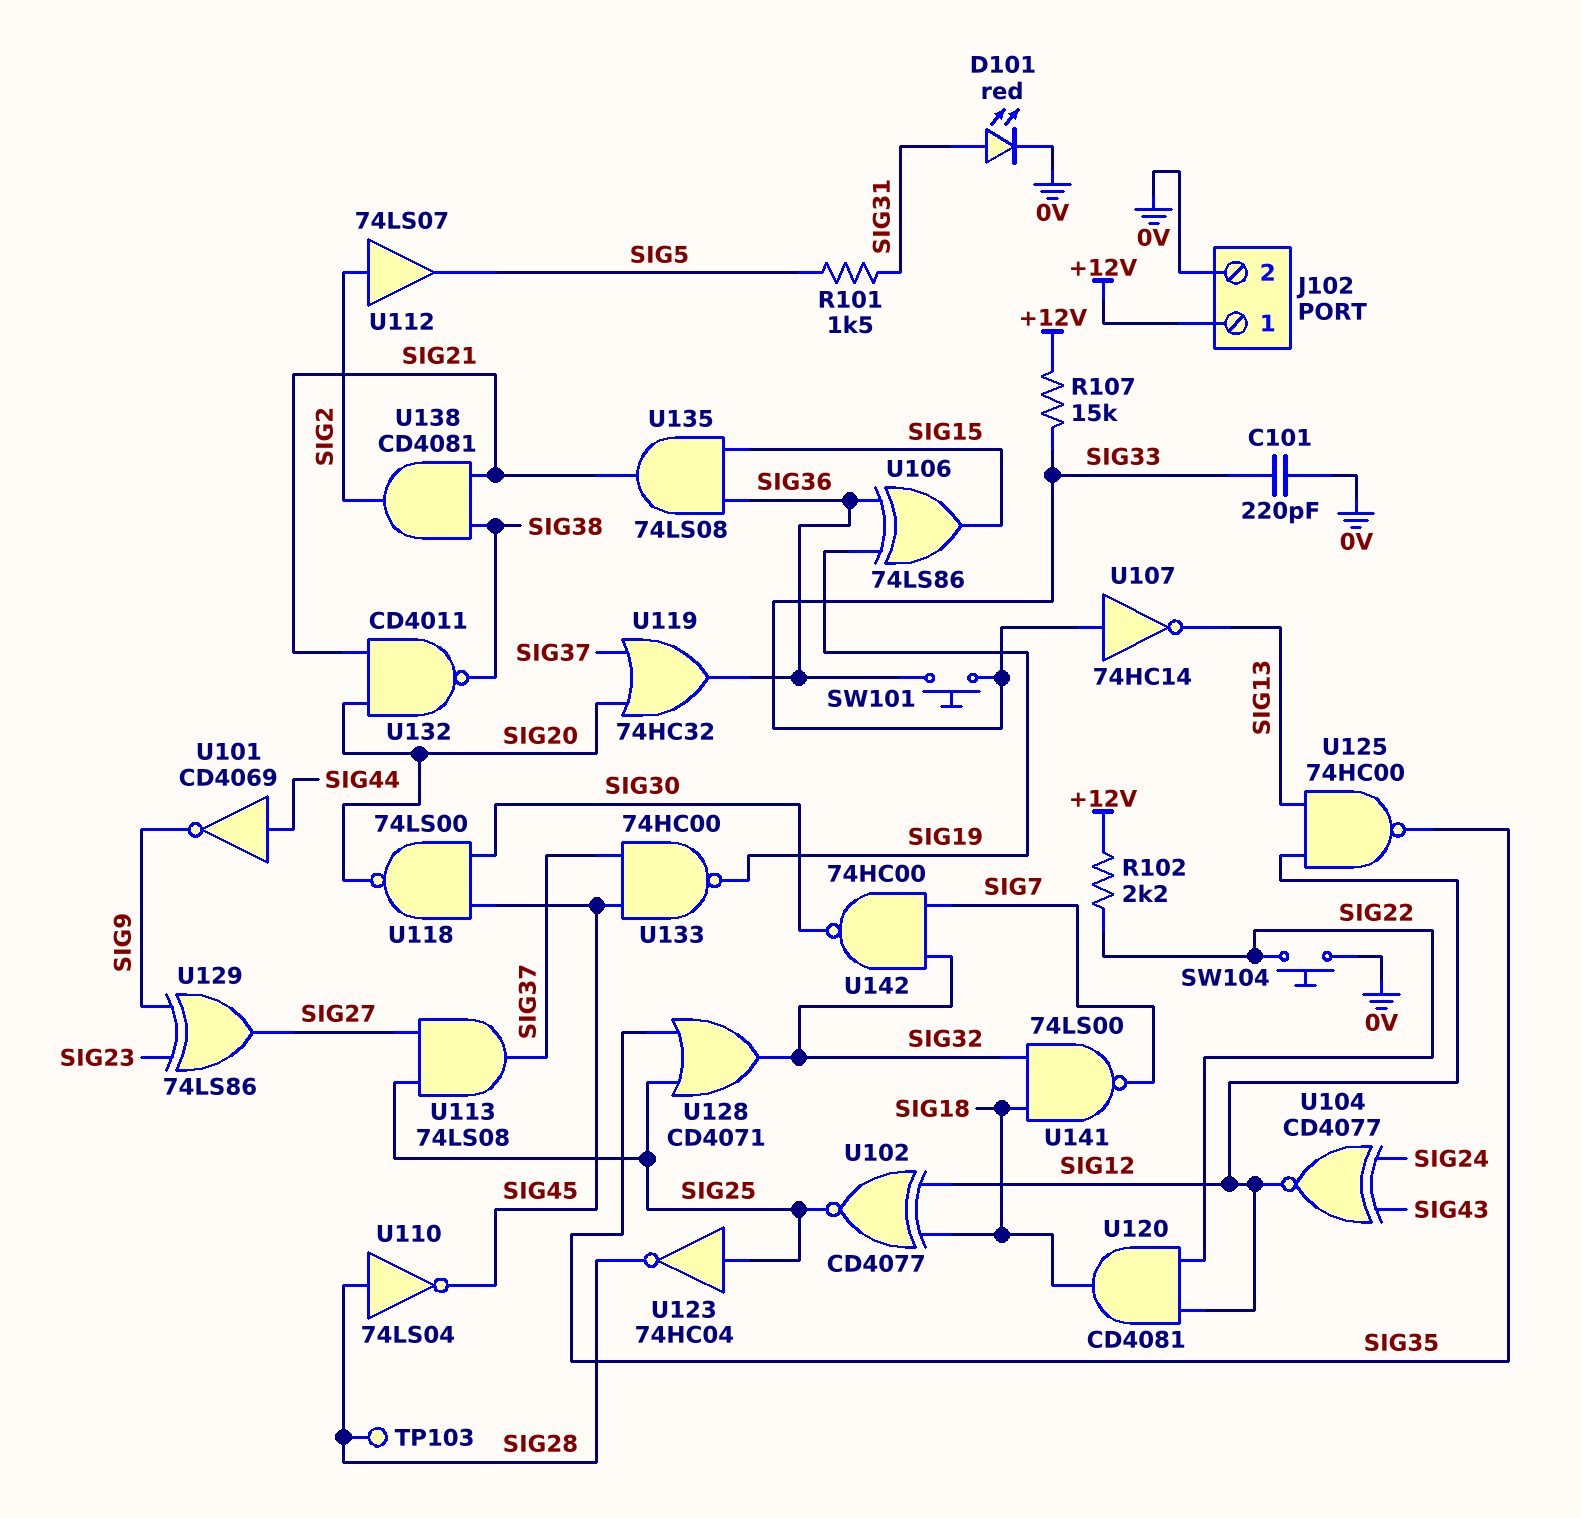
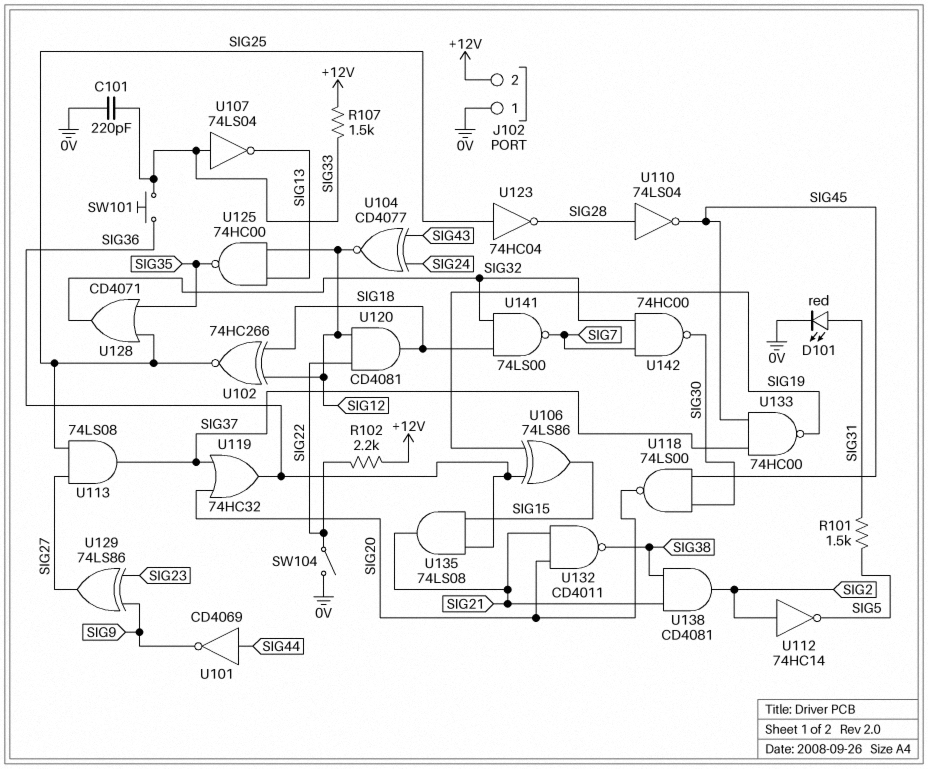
J102 pin 1: +12V -> 0V
J102 pin 2: 0V -> +12V
R107: 15k (+12V, SIG33) -> 1.5k (+12V, SIG33)
SW104: button (0V, SIG22) -> switch (0V, SIG22)
TP103: test point (SIG28) -> none
U102: XNOR CD4077 (in SIG12, in SIG18, out SIG25) -> XNOR 74HC266 (in SIG12, in SIG18, out SIG25)
U107: NOT 74HC14 (in SIG33, out SIG13) -> NOT 74LS04 (in SIG33, out SIG13)
U112: buffer 74LS07 (in SIG2, out SIG5) -> NOT 74HC14 (in SIG2, out SIG5)

